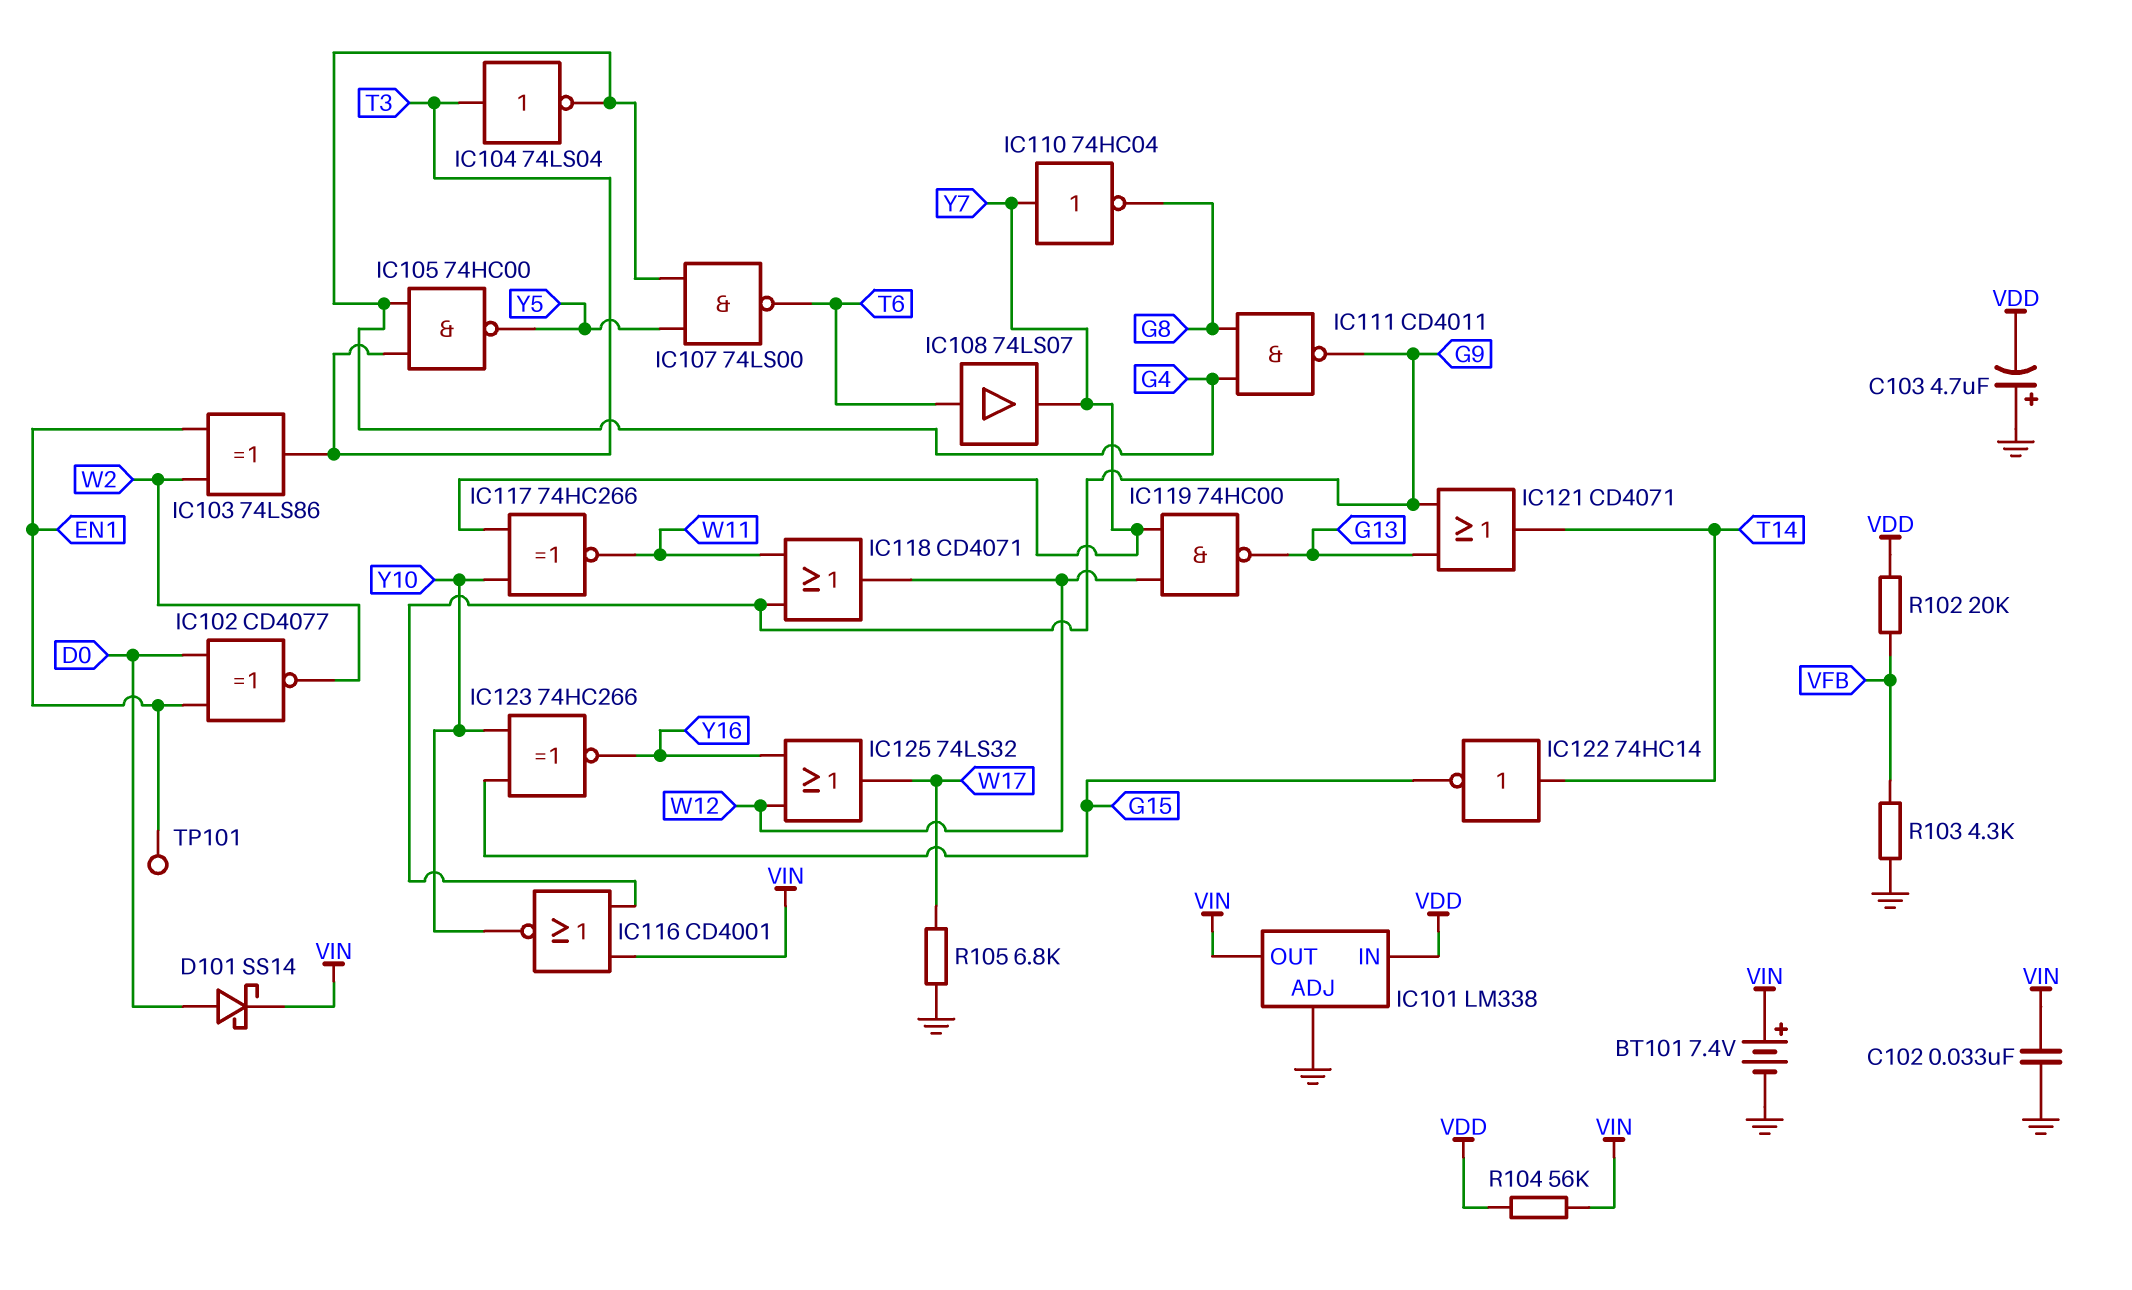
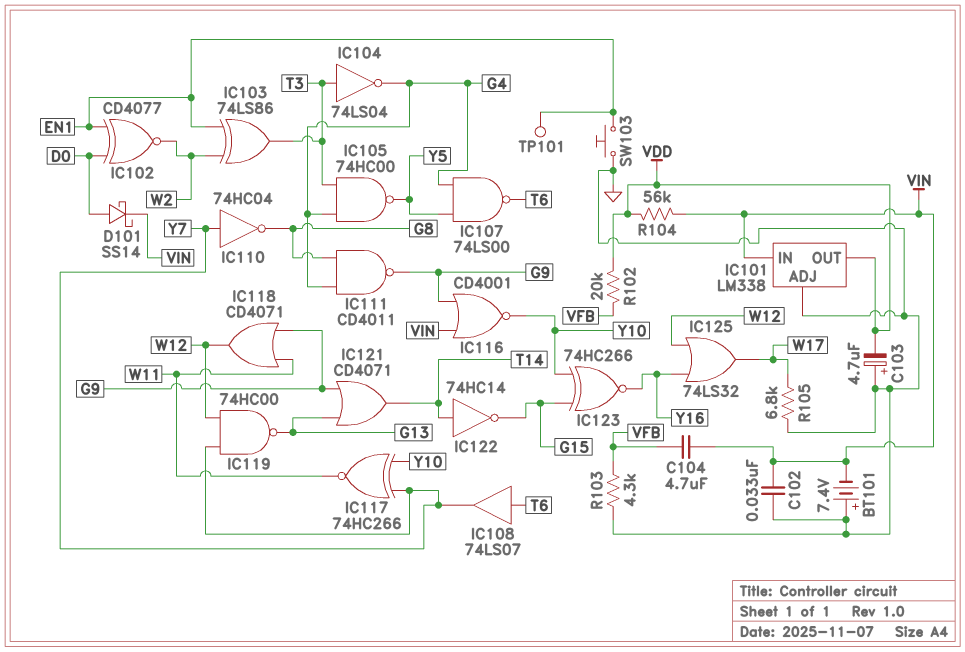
BT101: 7.4V (plus VIN, minus GND) -> 7.4V (plus GND, minus VIN)
C104: none -> 4.7uF (VFB, VIN)
IC101 pin IN: VDD -> VIN
IC101 pin OUT: VIN -> VDD
SW103: none -> button (EN1, GND)

